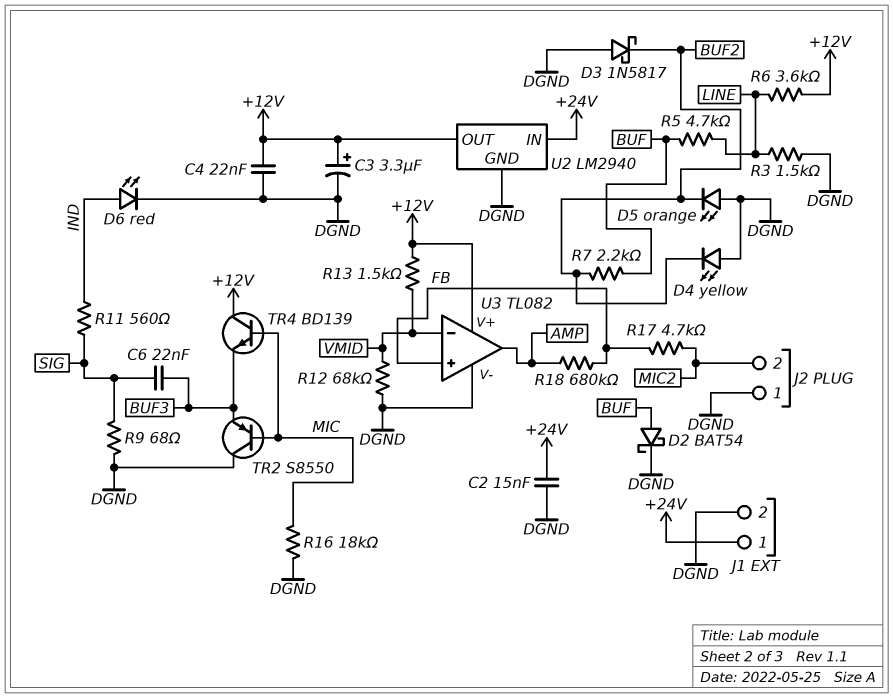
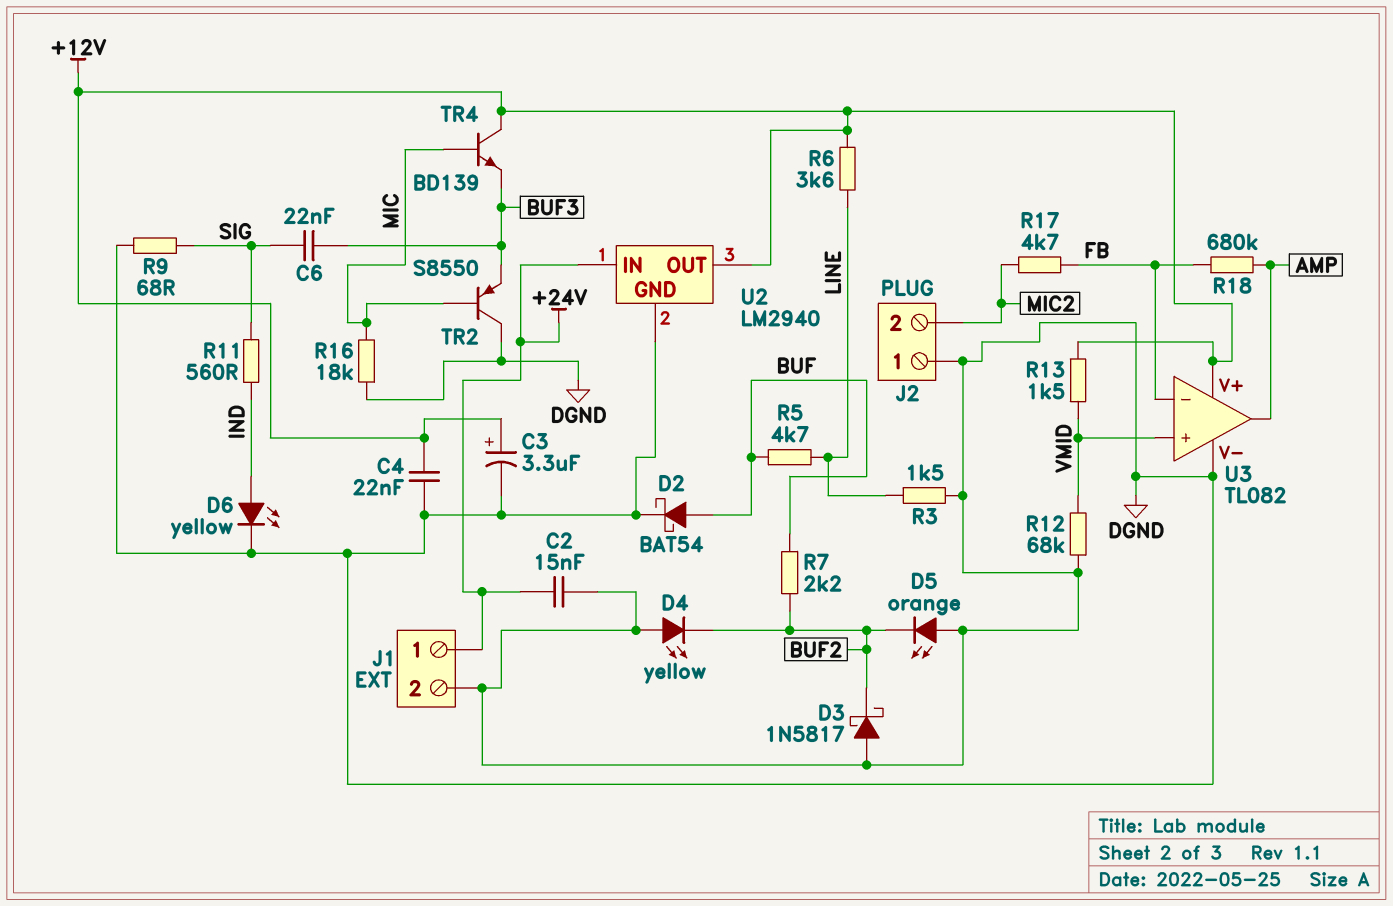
D6: LED red (A IND, K DGND) -> LED yellow (A IND, K DGND)
U3 pin in+: FB -> VMID
U3 pin in-: VMID -> FB

